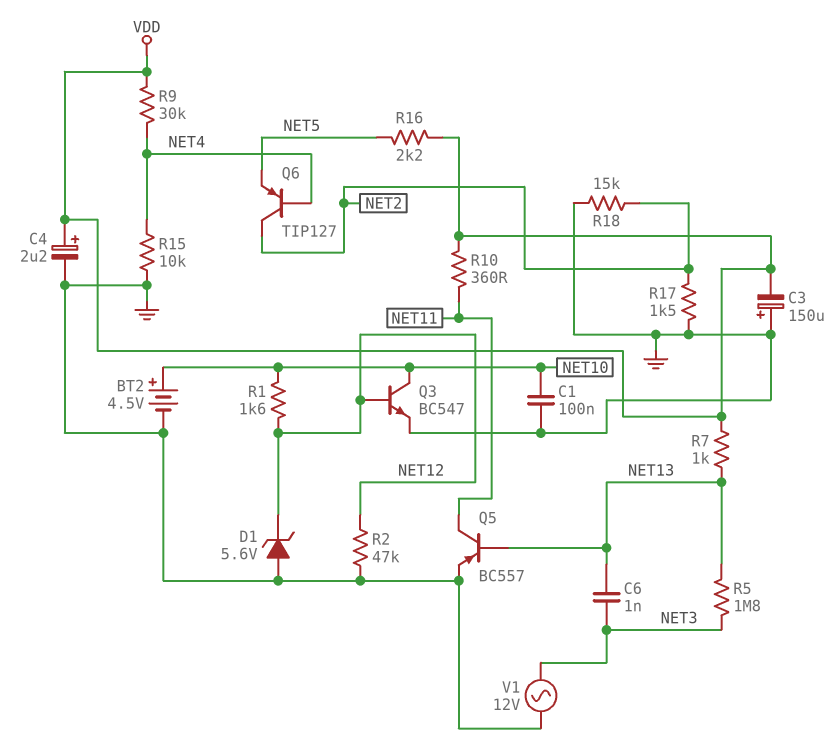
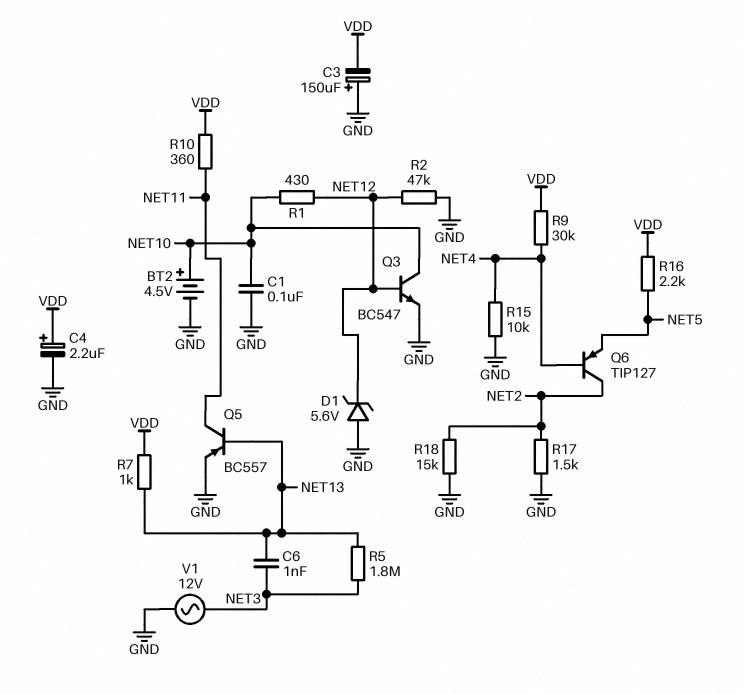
R1: 1.6k (NET10, NET12) -> 430 (NET10, NET12)

